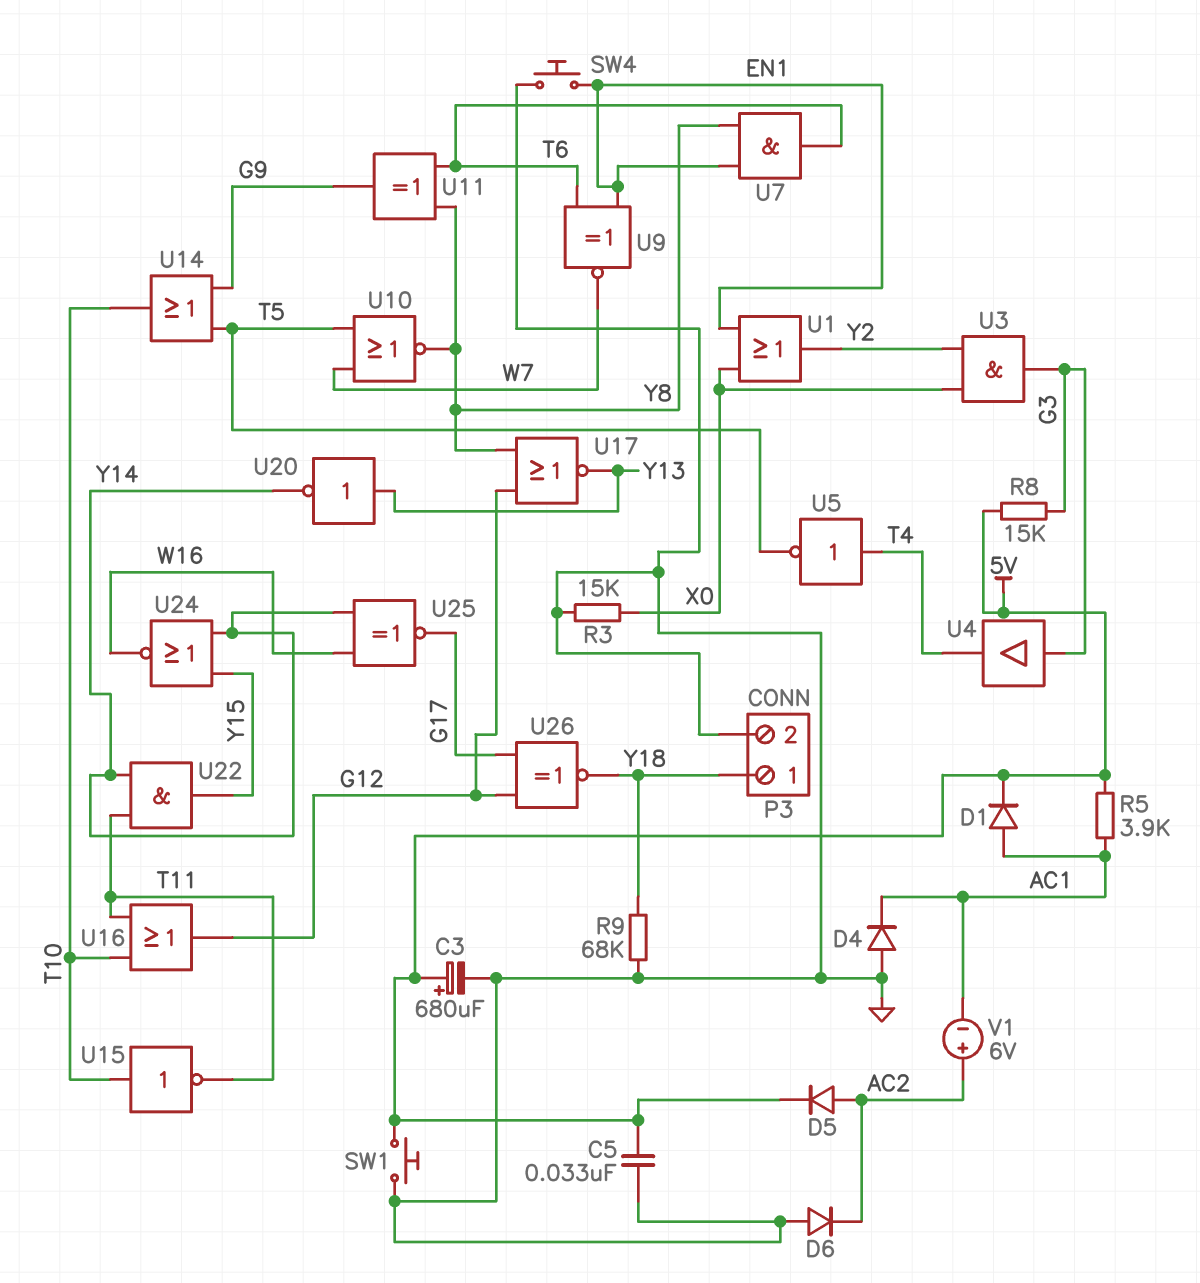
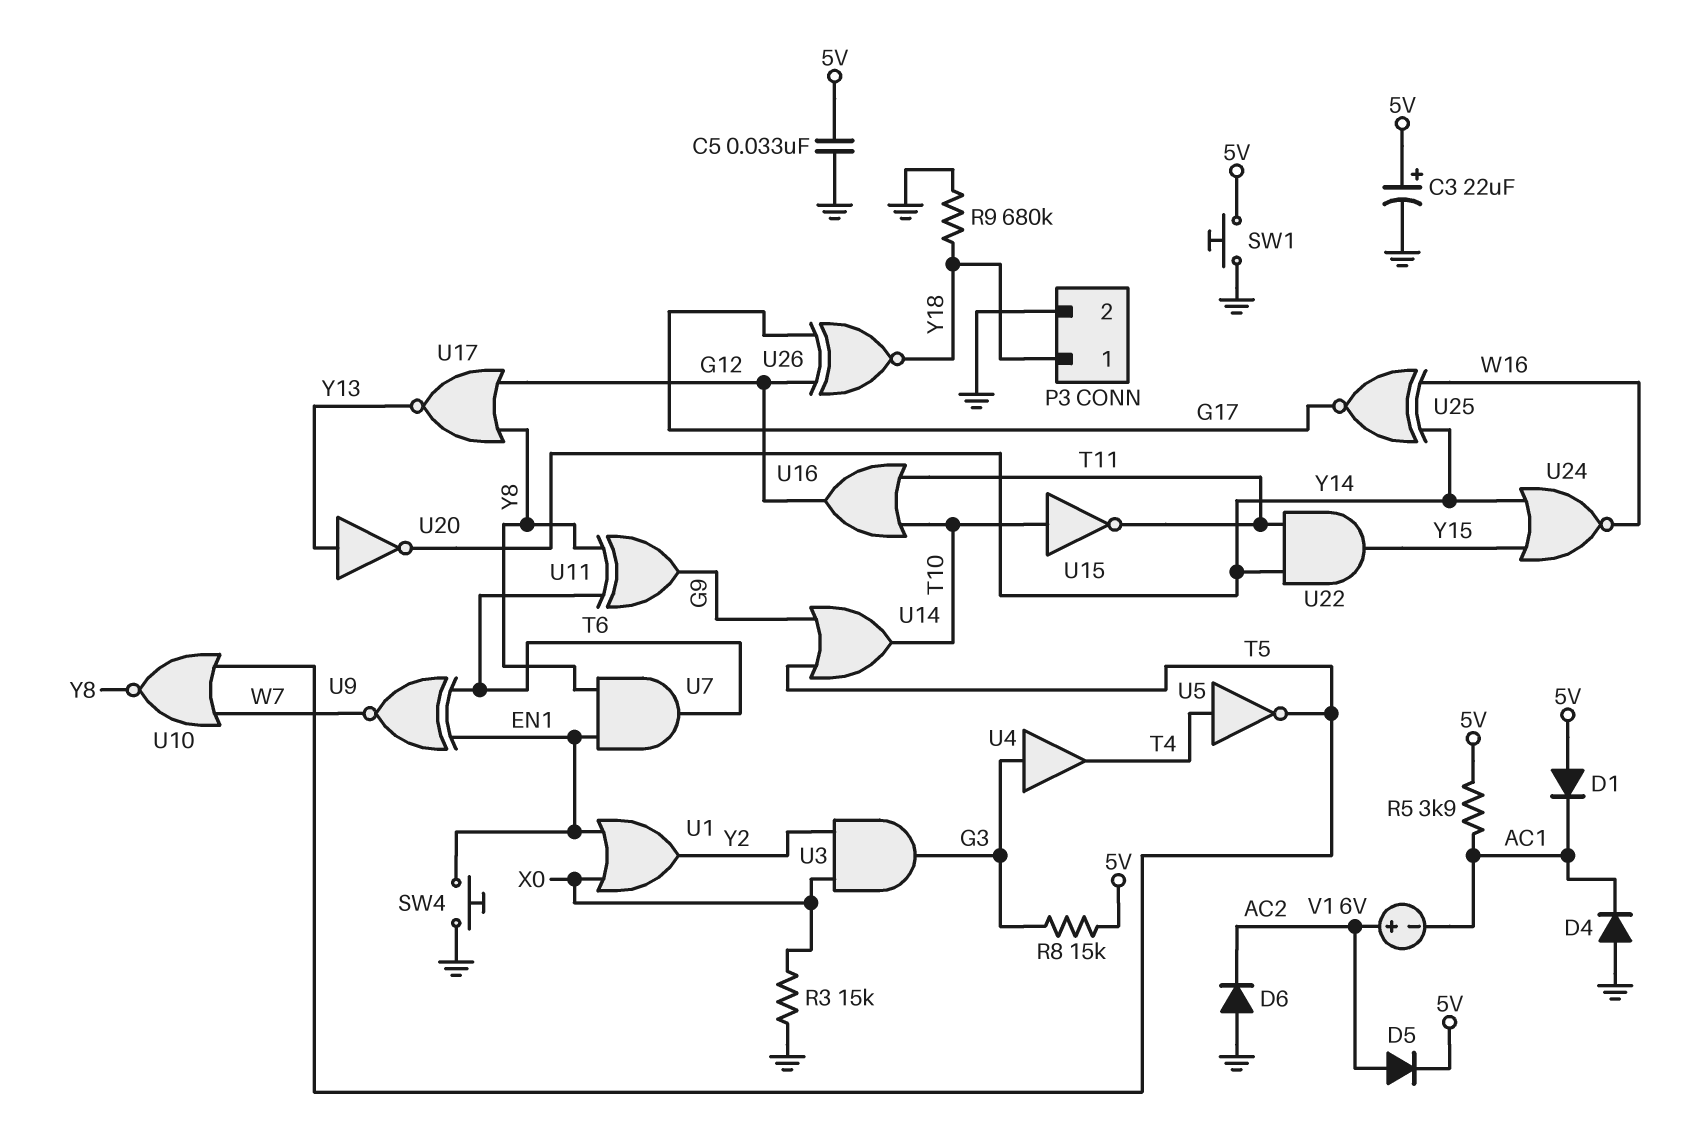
C3: 680uF (plus 5V, minus GND) -> 22uF (plus 5V, minus GND)
D1: diode (A AC1, K 5V) -> diode (A 5V, K AC1)
R9: 68k (GND, Y18) -> 680k (GND, Y18)

